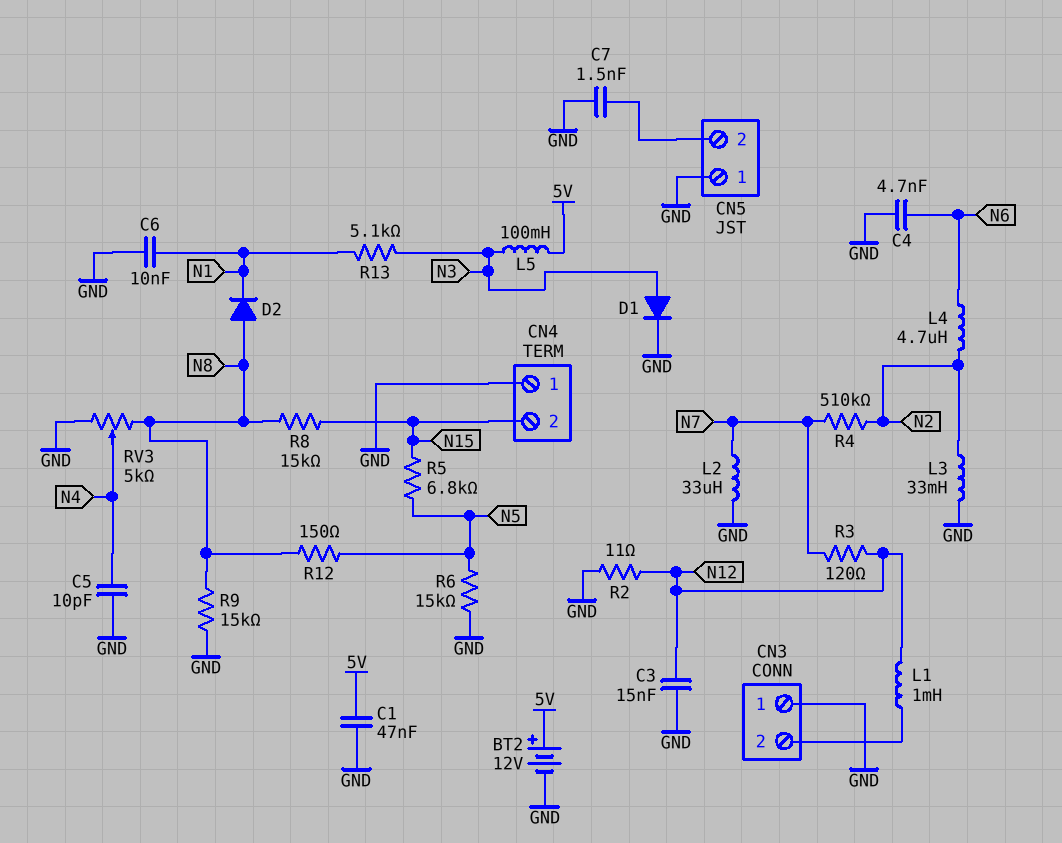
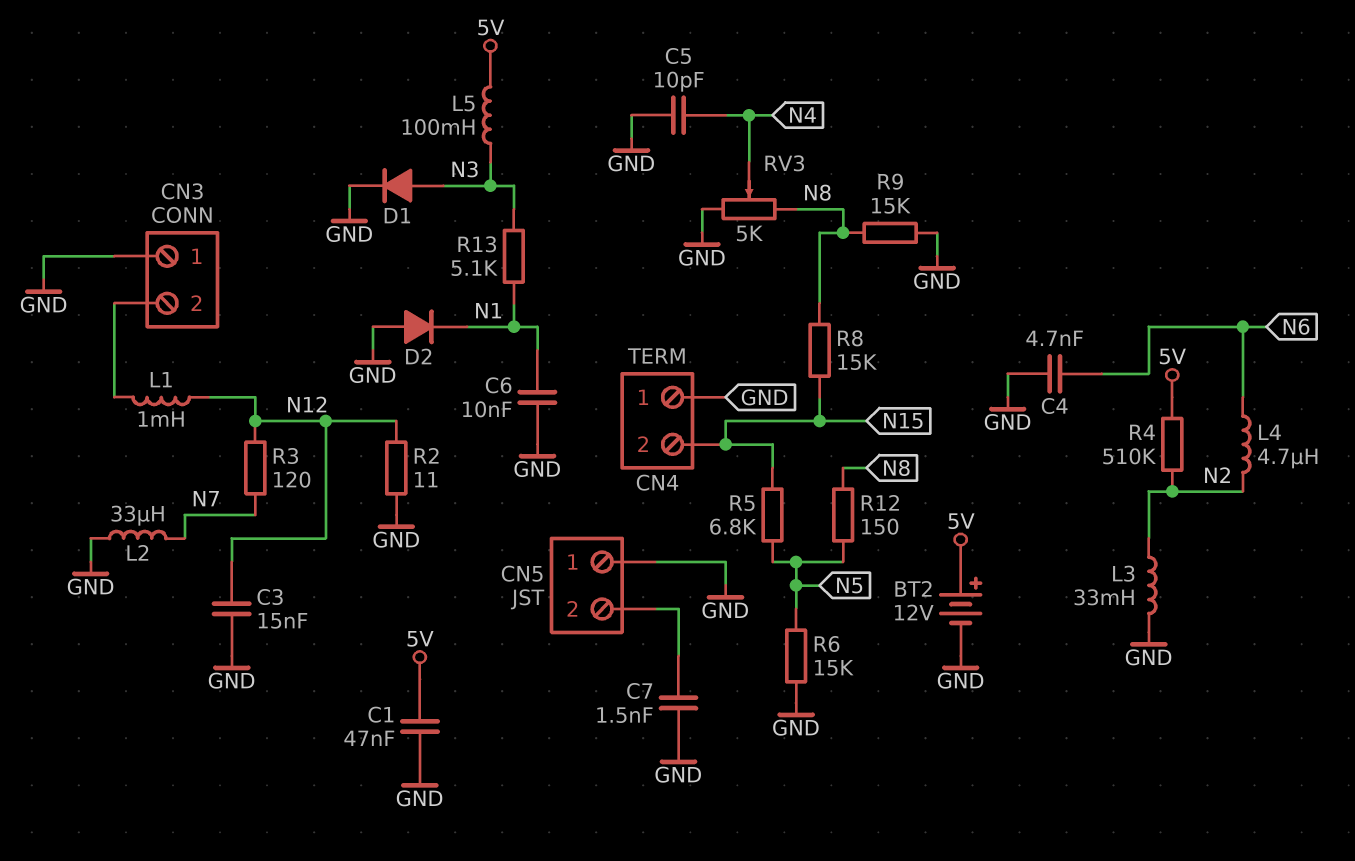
D2: diode (A N8, K N1) -> diode (A GND, K N1)
R4: 510k (N2, N7) -> 510k (5V, N2)

